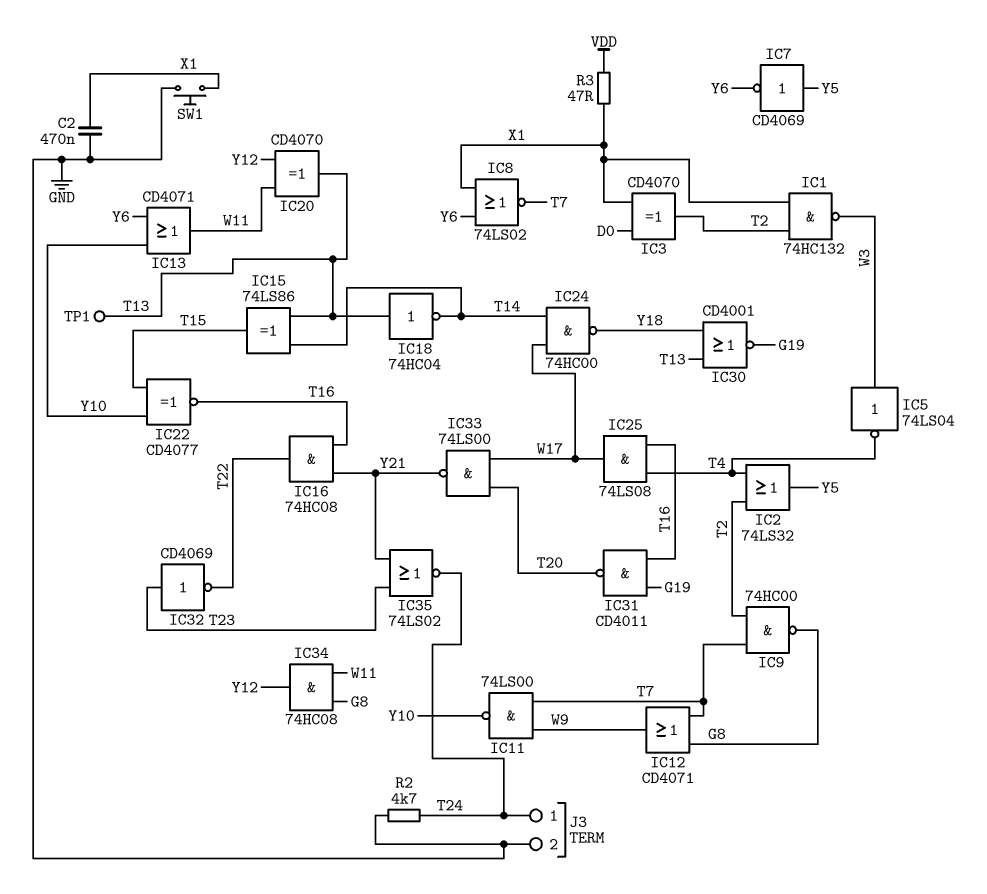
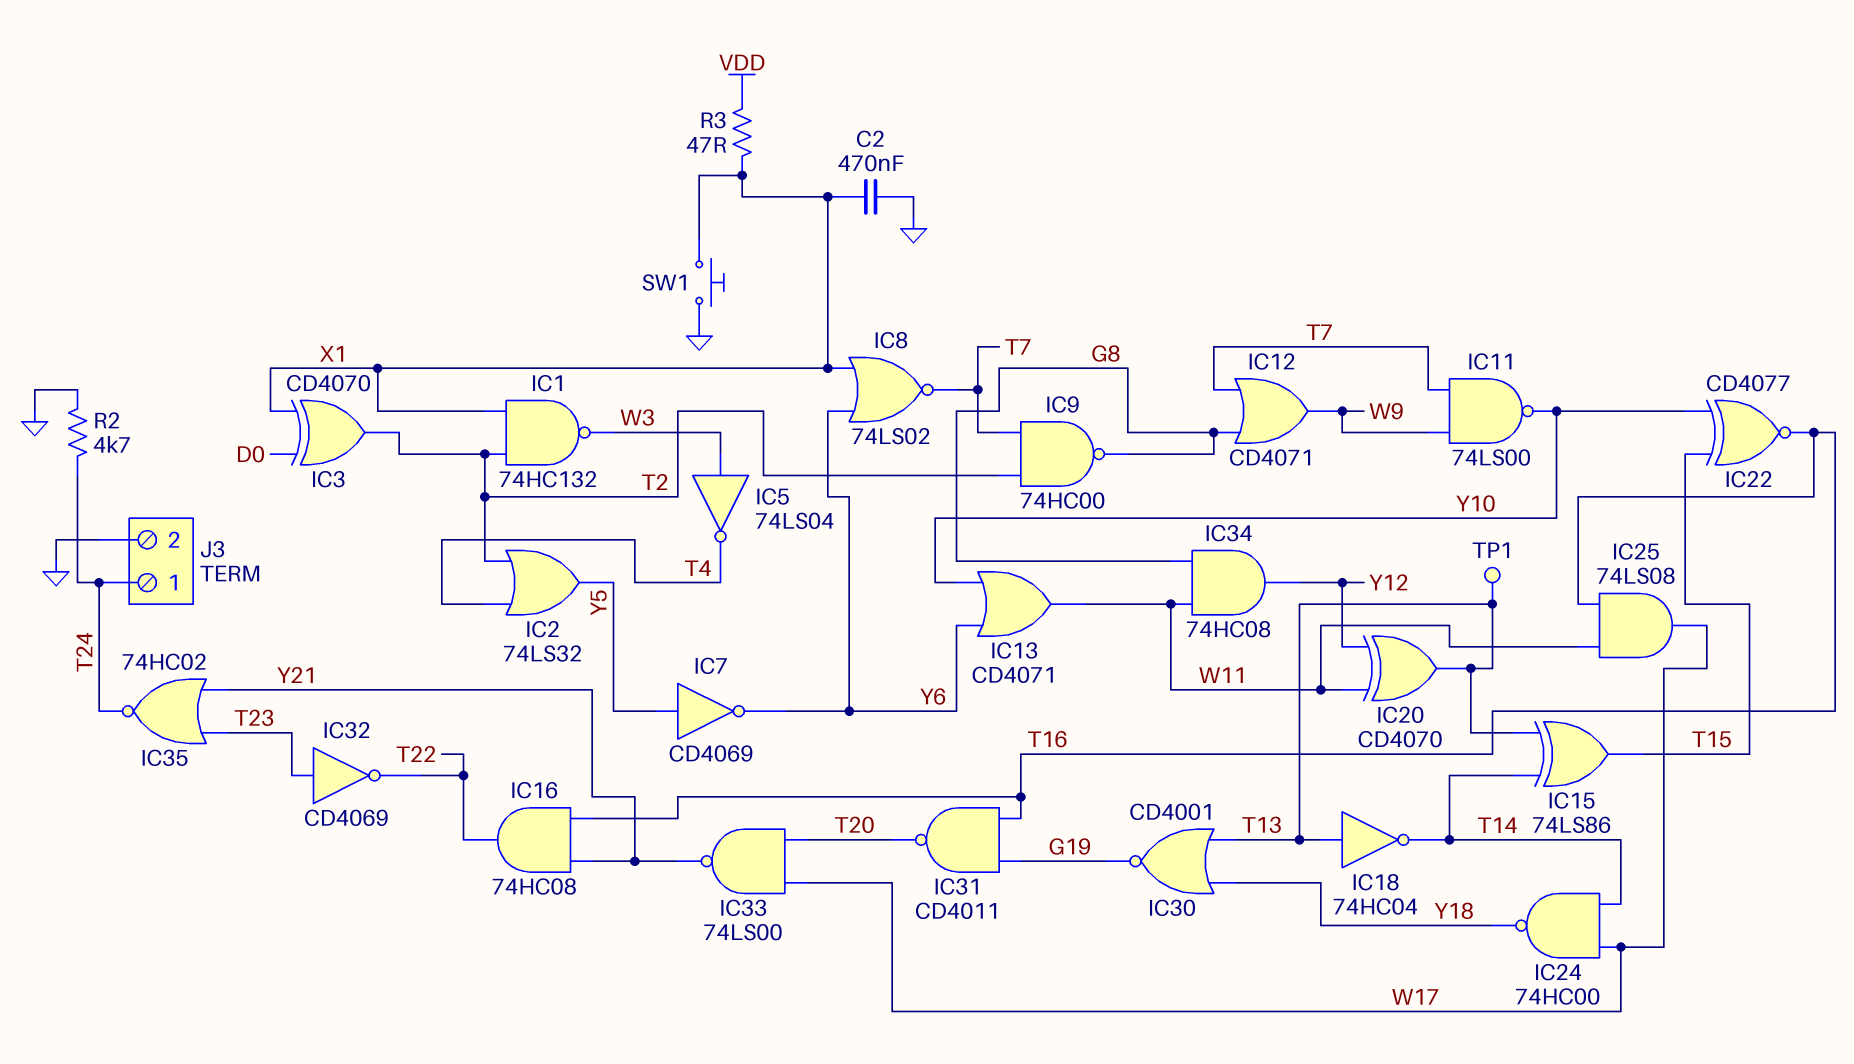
IC25: AND 74LS08 (in T4, in T16, out W17) -> AND 74LS08 (in T16, in W11, out W17)
IC35: NOR 74LS02 (in T23, in Y21, out T24) -> NOR 74HC02 (in T23, in Y21, out T24)

